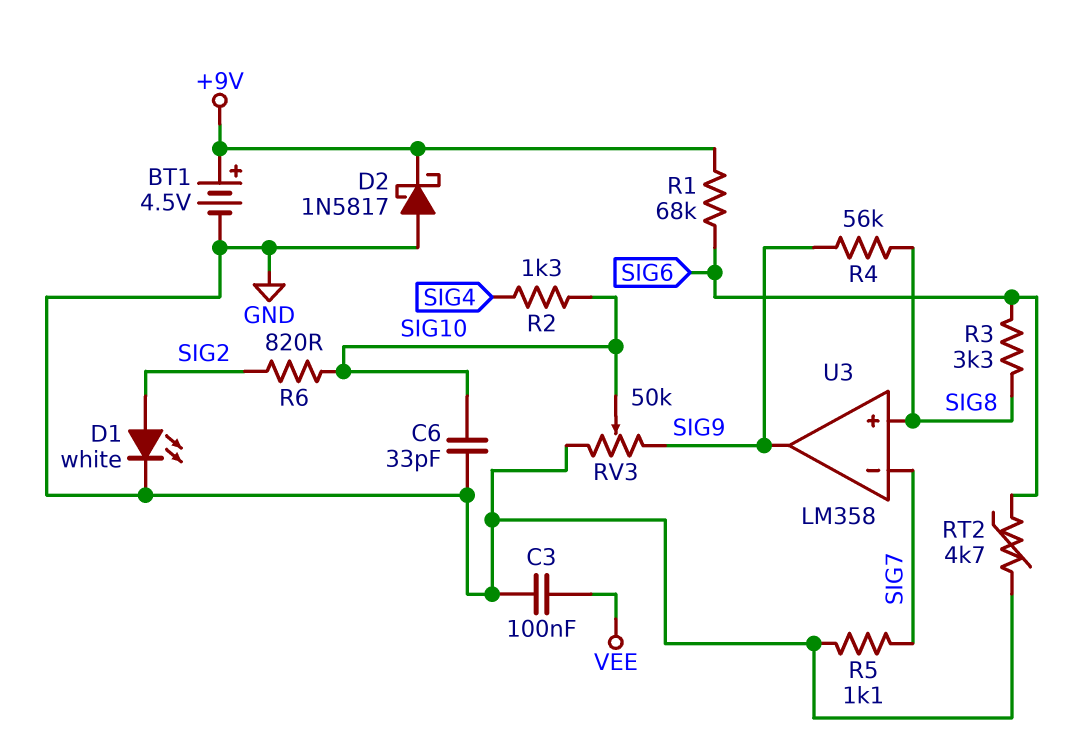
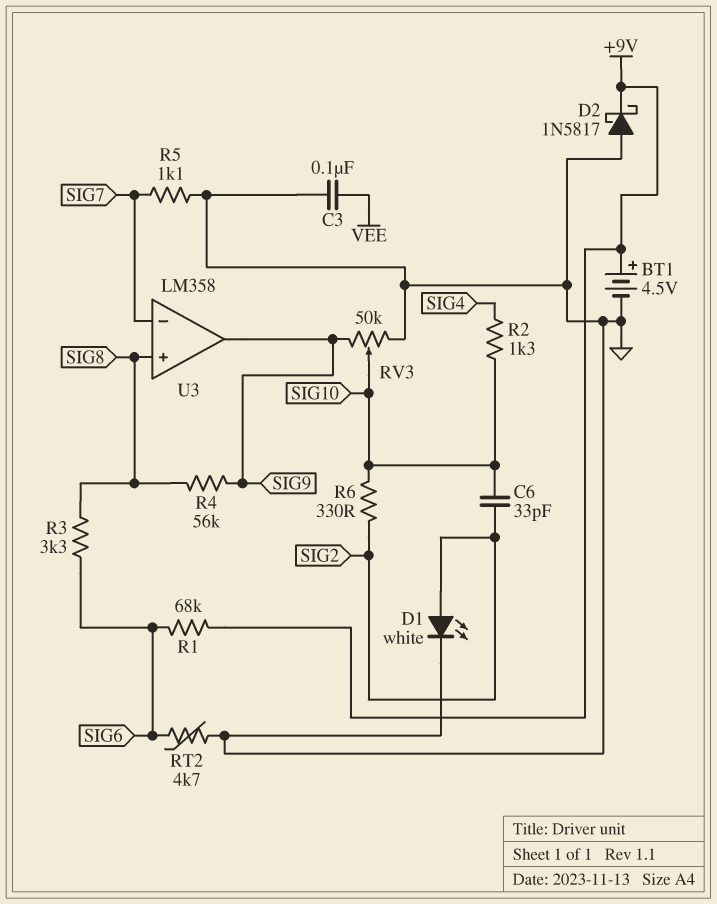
C6: 33pF (GND, SIG10) -> 33pF (SIG2, SIG10)
R6: 820 (SIG2, SIG10) -> 330 (SIG2, SIG10)

